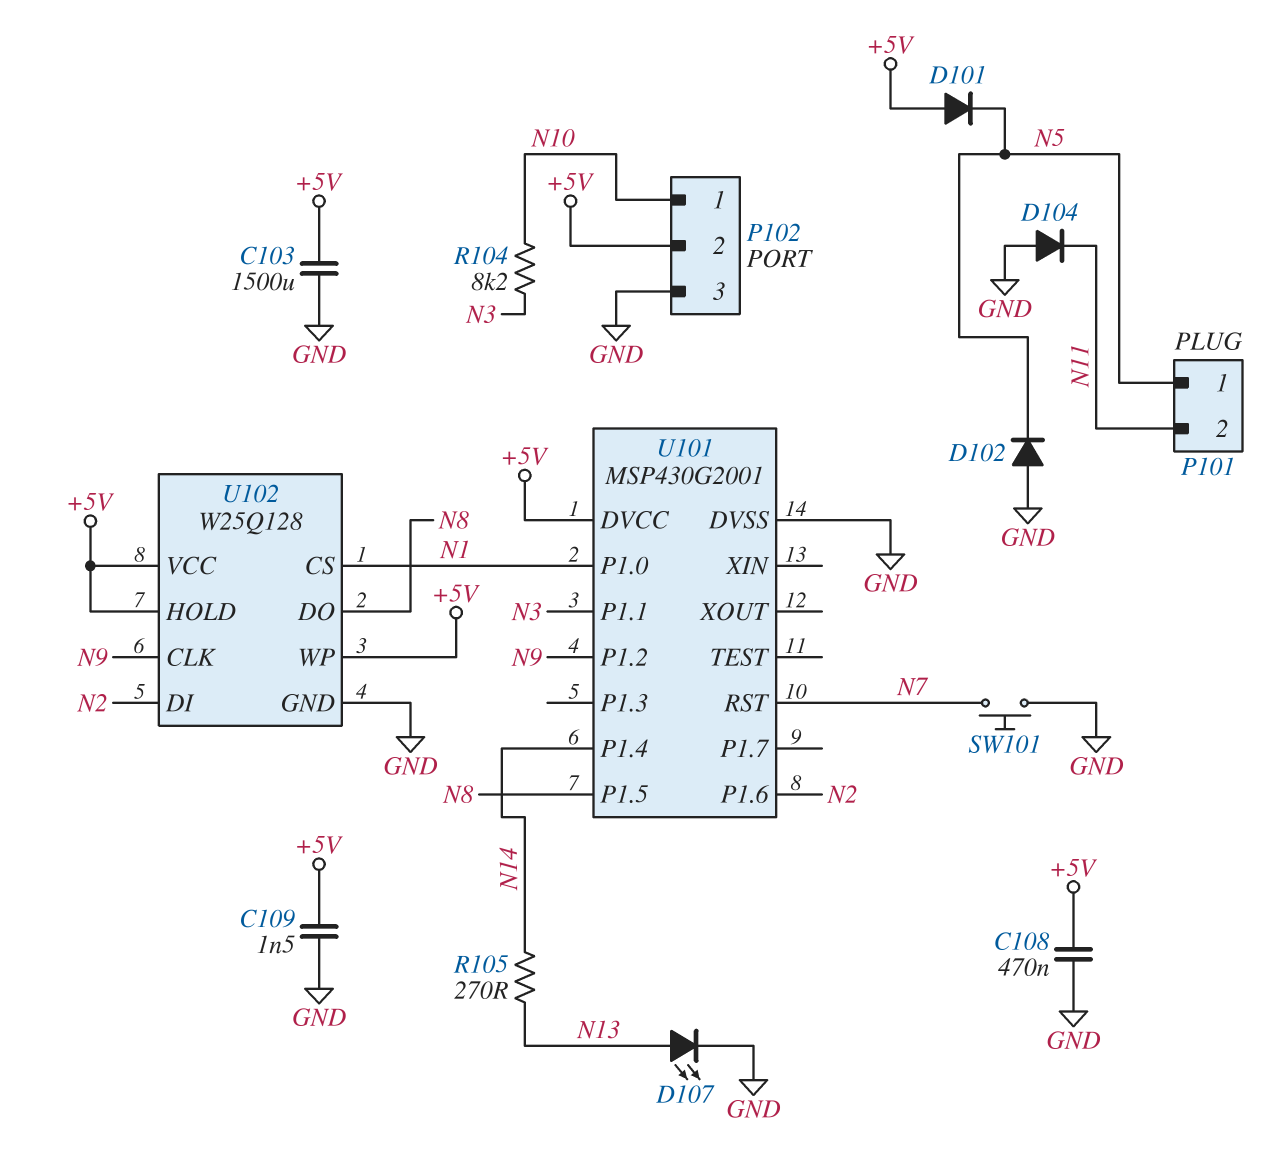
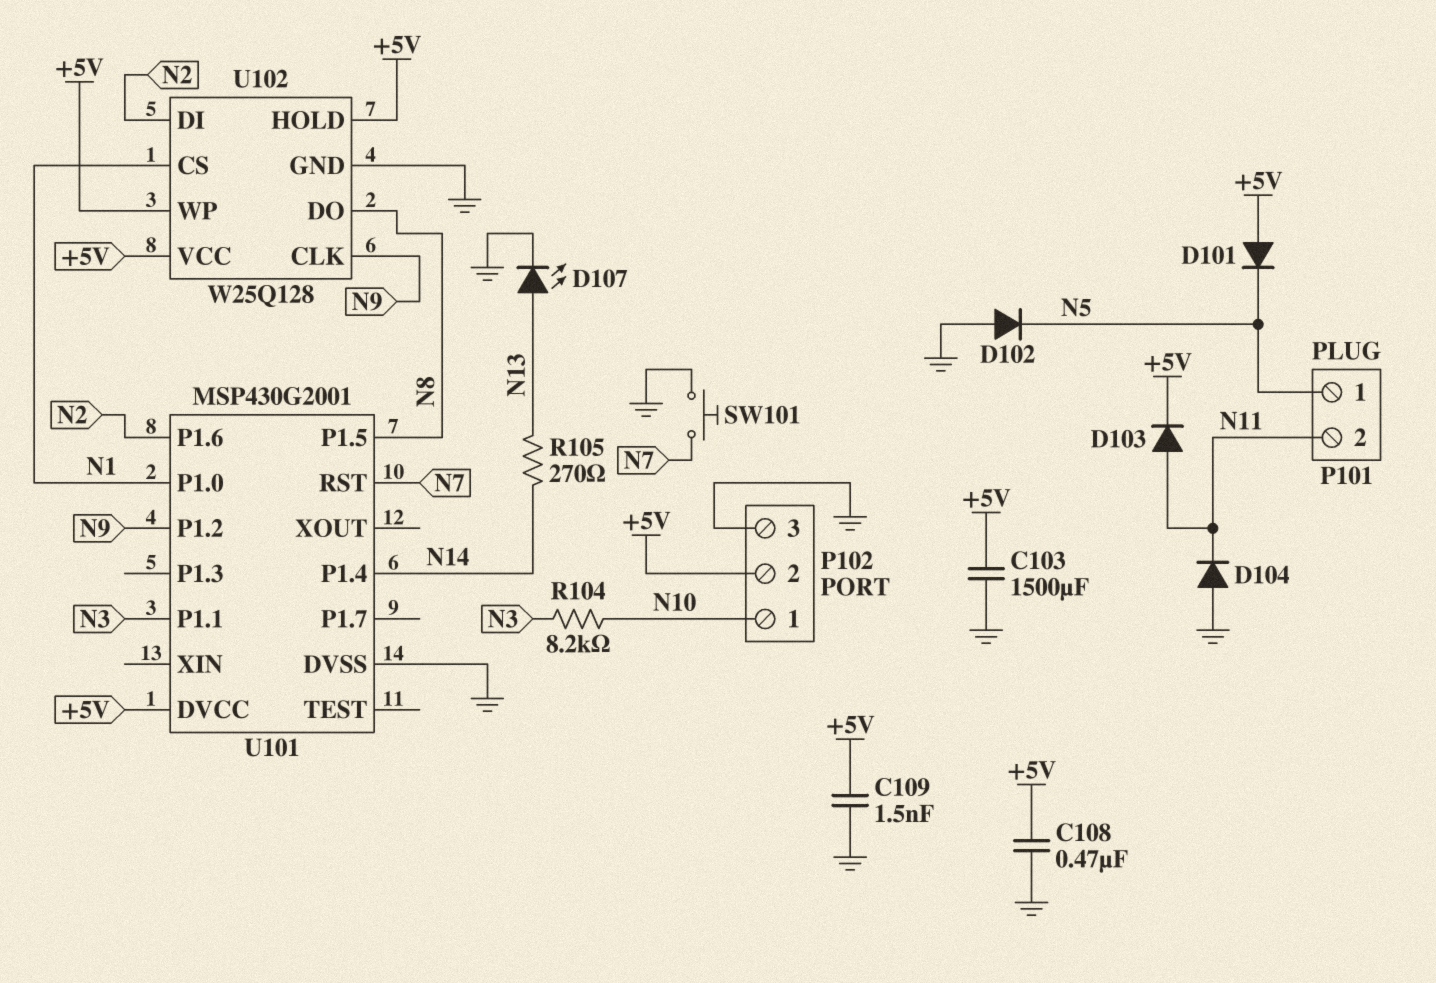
D103: none -> diode (A N11, K +5V)

